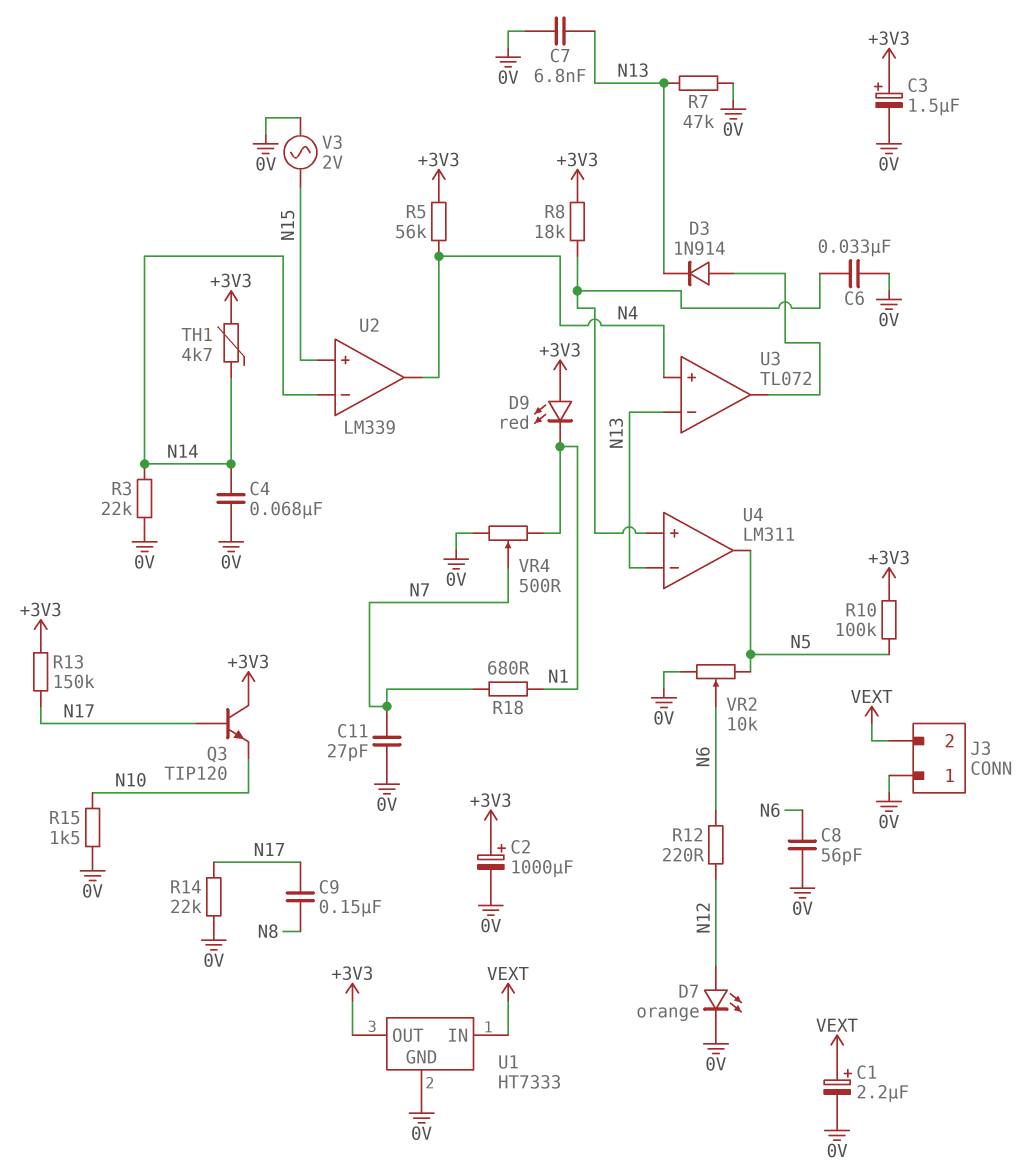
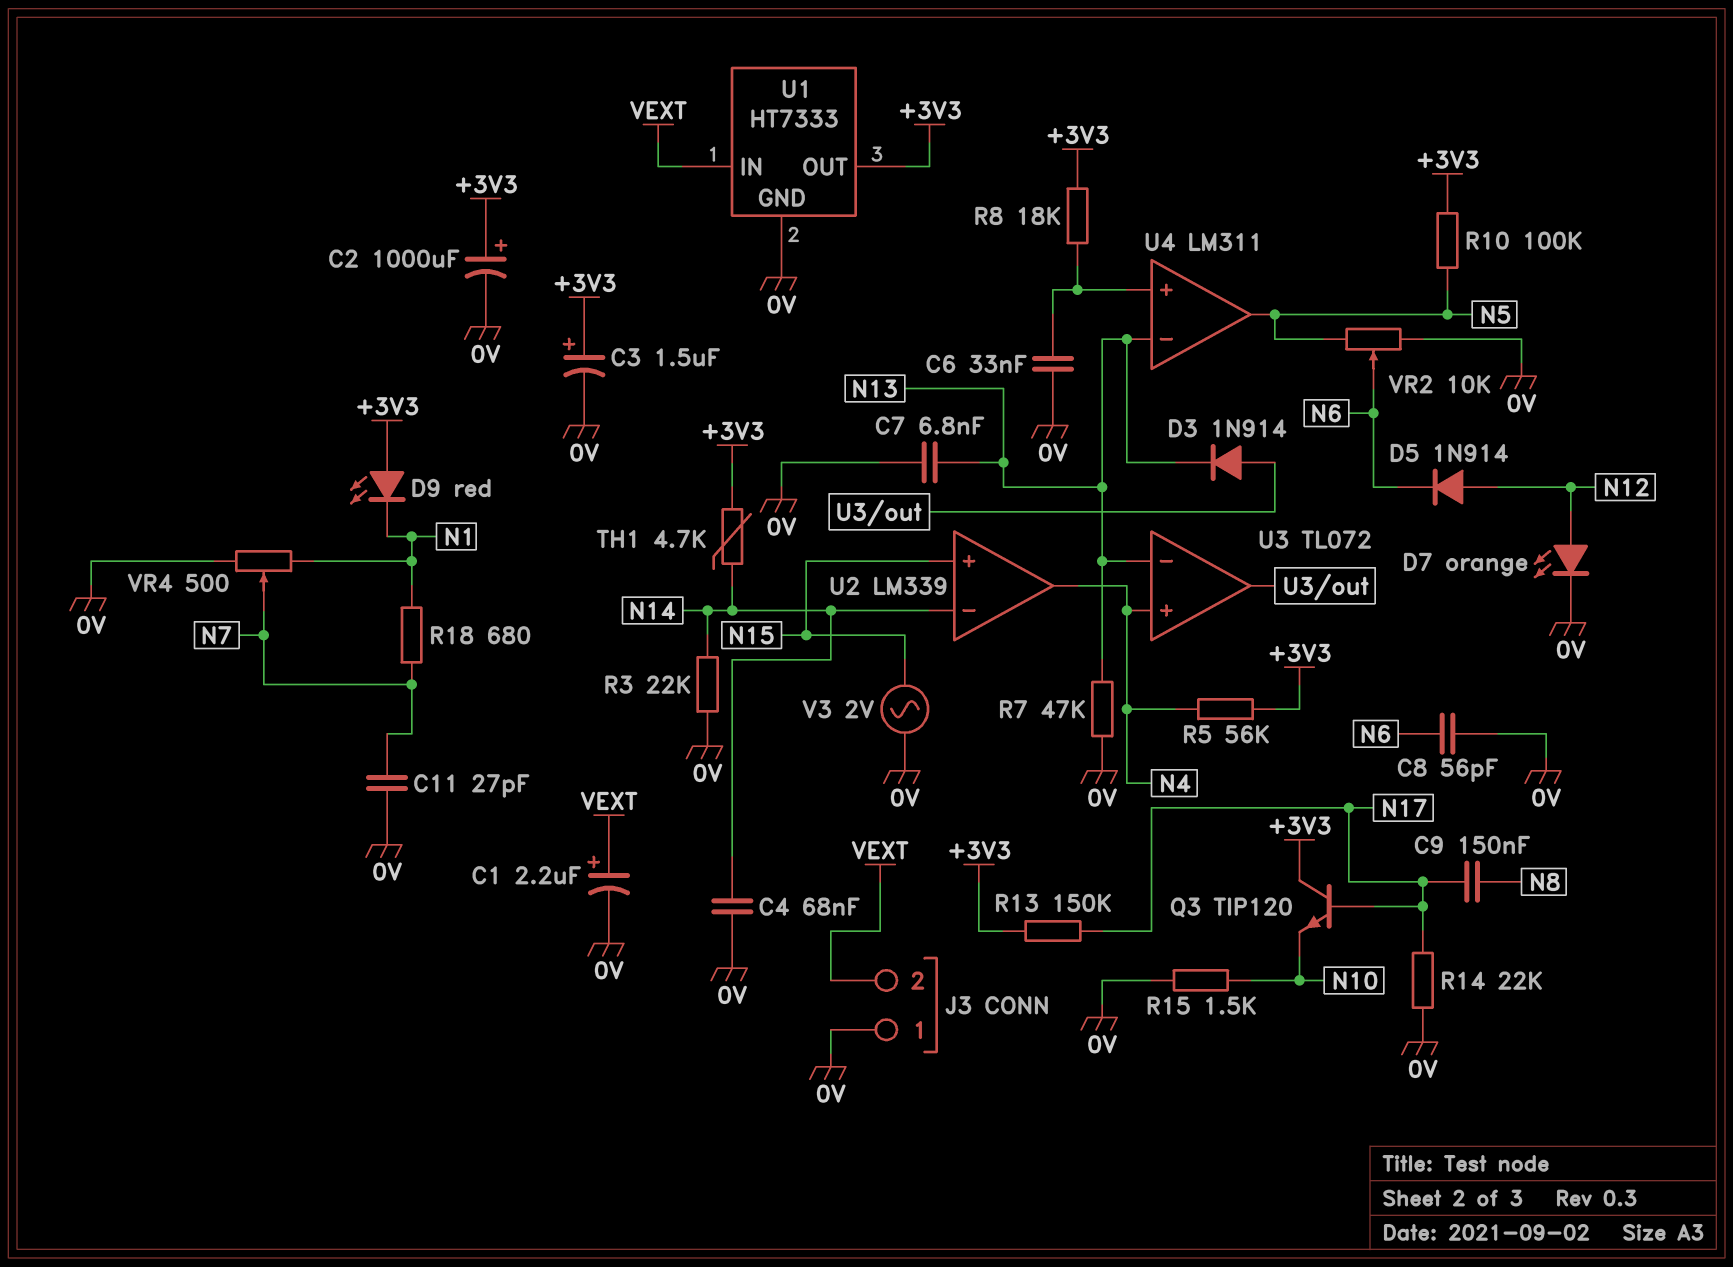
D5: none -> diode 1N914 (A N12, K N6)
R12: 220 (N6, N12) -> none

